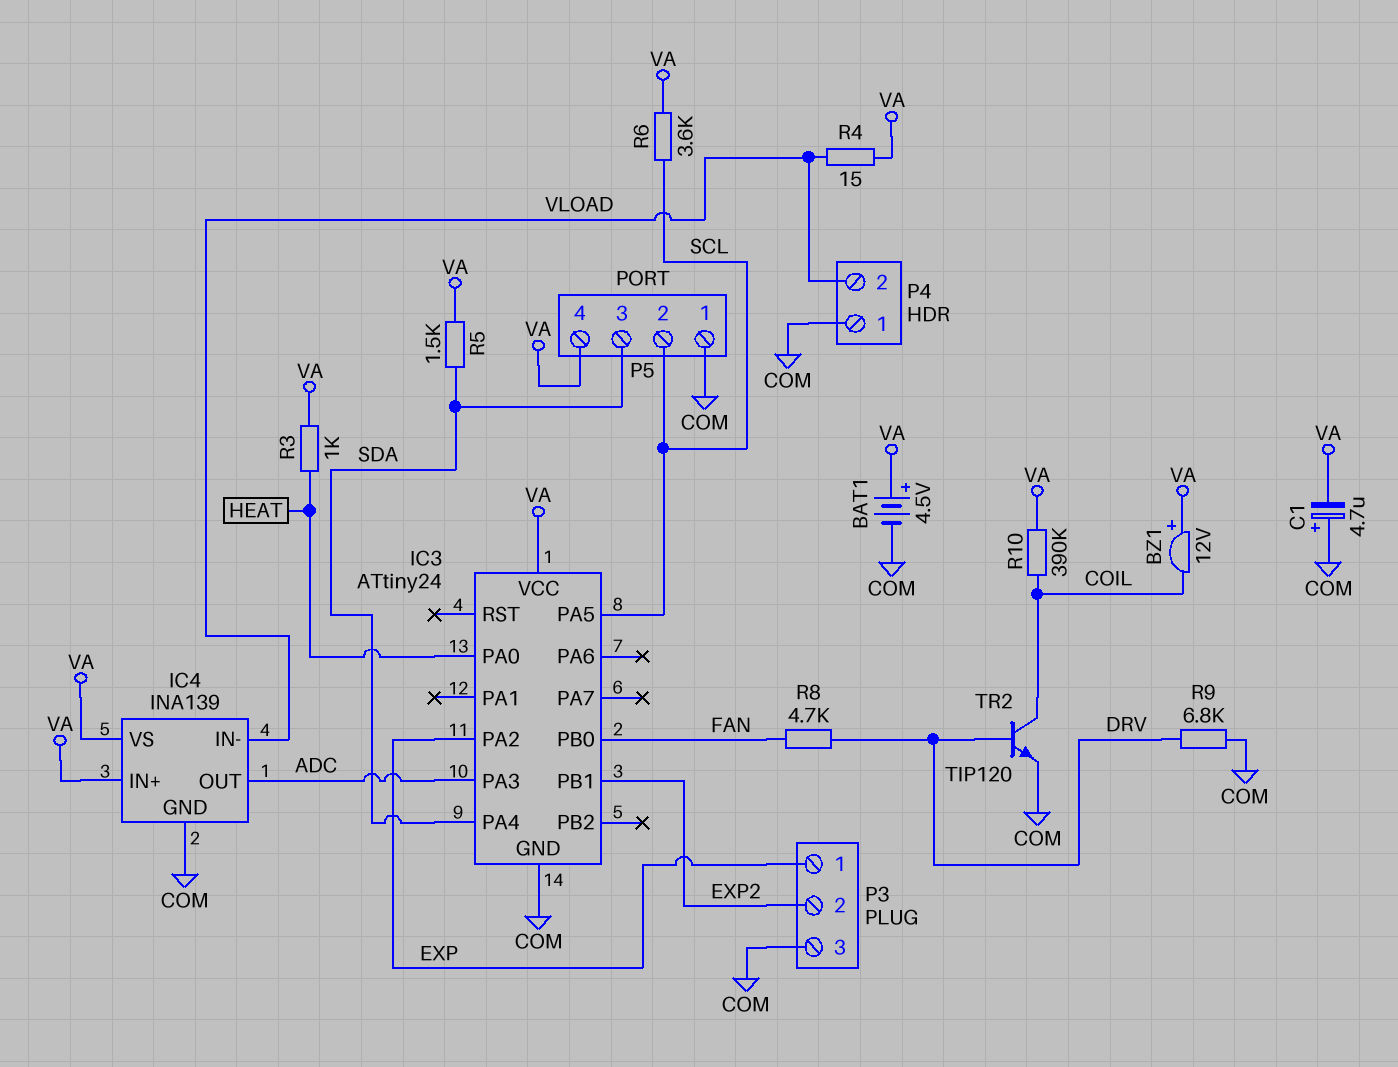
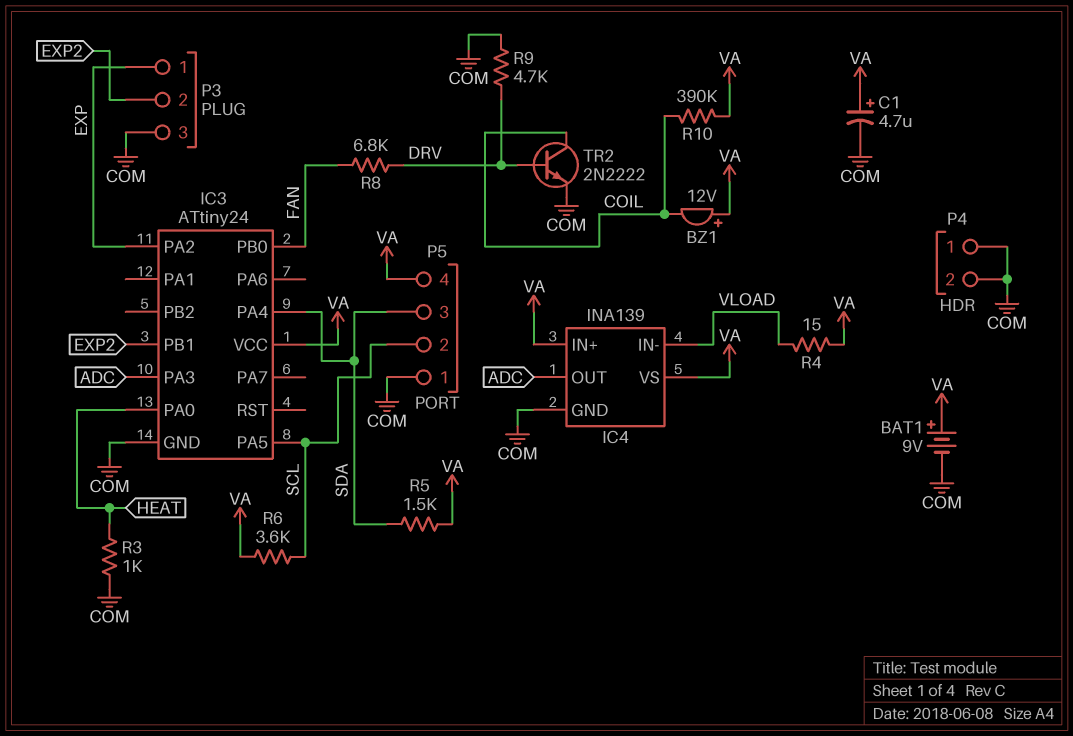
BAT1: 4.5V (plus VA, minus COM) -> 9V (plus VA, minus COM)
C1: 4.7uF (plus COM, minus VA) -> 4.7uF (plus VA, minus COM)
P4 pin 2: VLOAD -> COM
R3: 1k (HEAT, VA) -> 1k (COM, HEAT)
R8: 4.7k (DRV, FAN) -> 6.8k (DRV, FAN)
R9: 6.8k (COM, DRV) -> 4.7k (COM, DRV)
TR2: NPN TIP120 (B DRV, C COIL, E COM) -> NPN 2N2222 (B DRV, C COIL, E COM)

